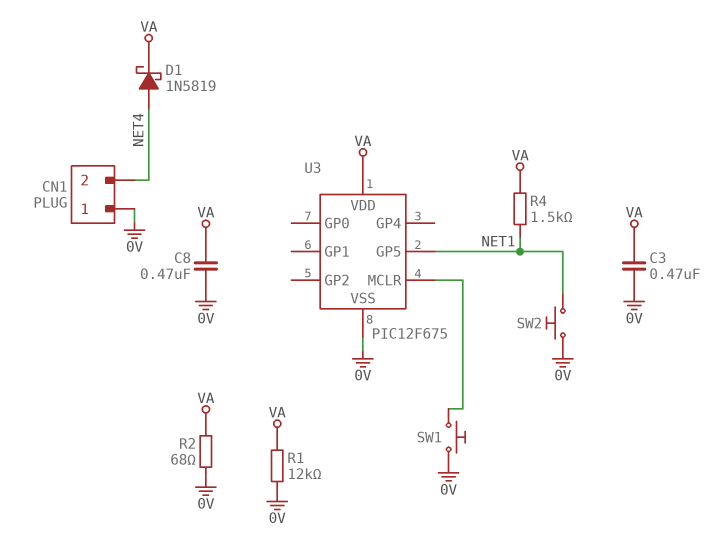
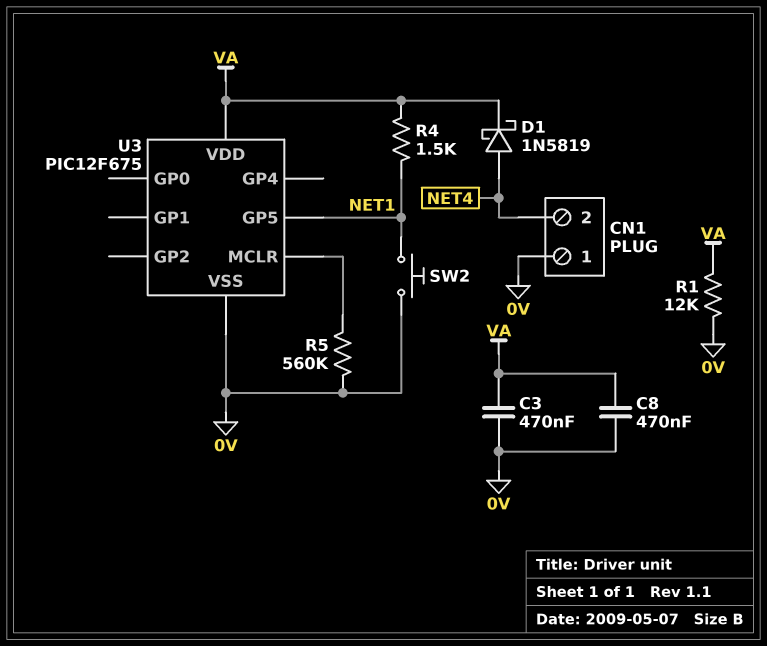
R2: 68 (0V, VA) -> none
R5: none -> 560k (0V, U3/MCLR)
SW1: button (0V, U3/MCLR) -> none

